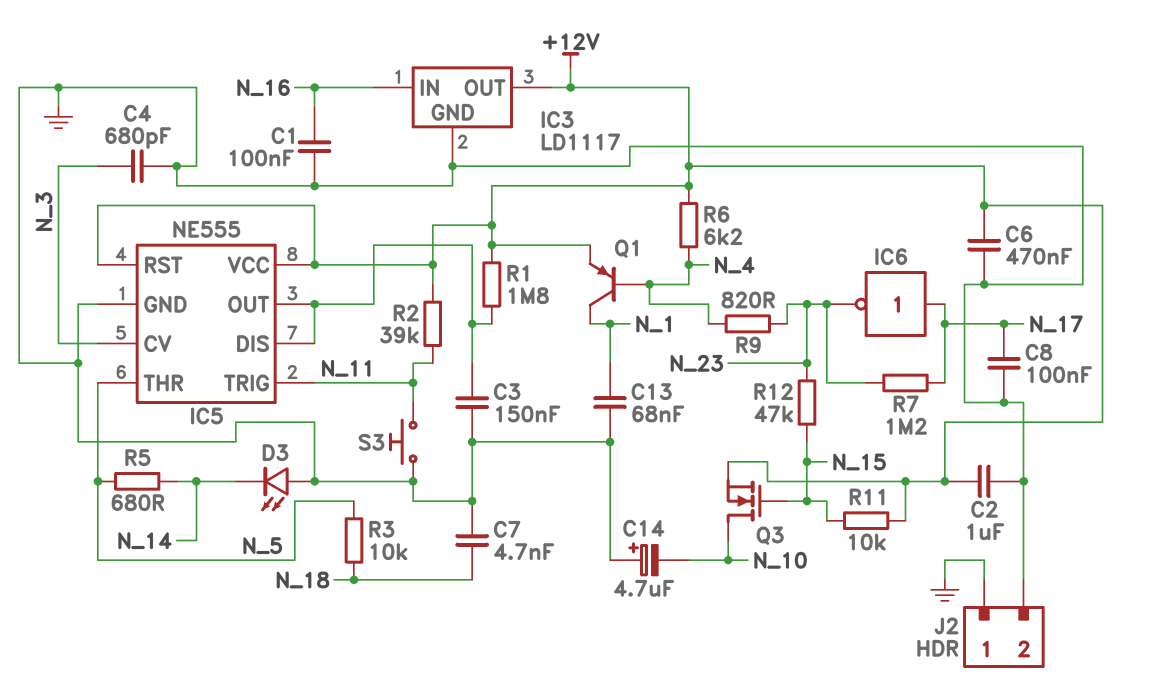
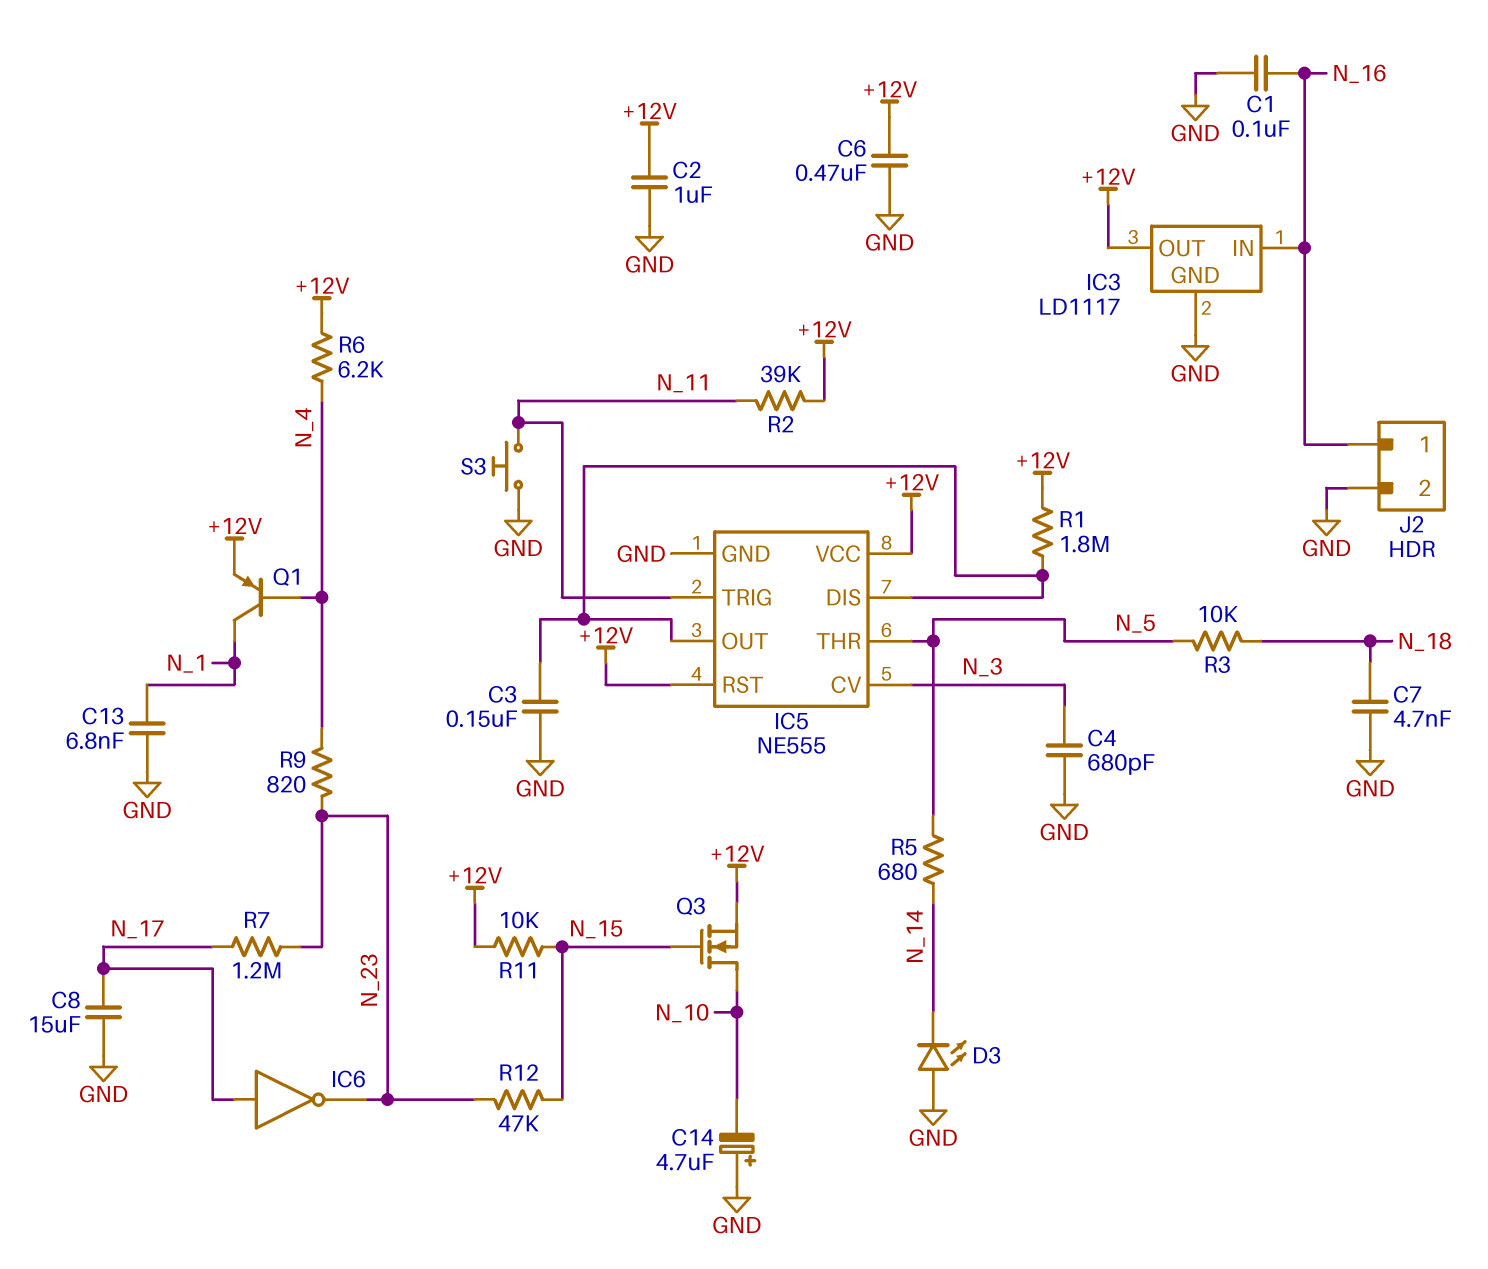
C8: 100nF (GND, N_17) -> 15uF (GND, N_17)
C13: 68nF (GND, N_1) -> 6.8nF (GND, N_1)
J2 pin 1: GND -> N_16

